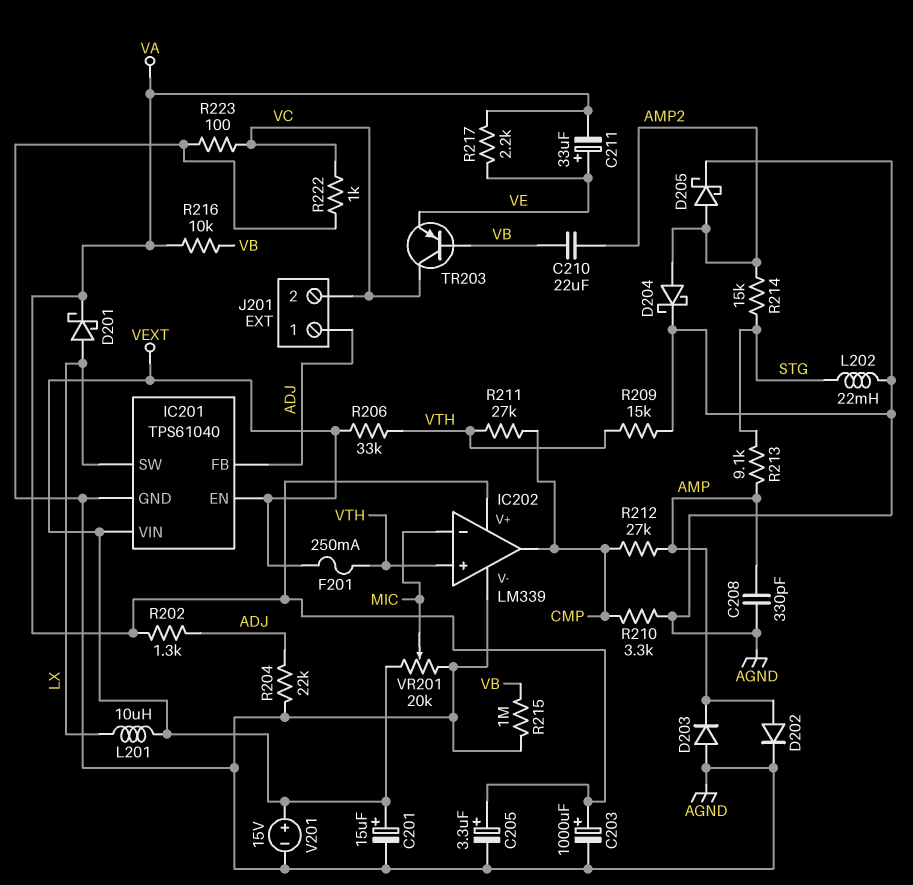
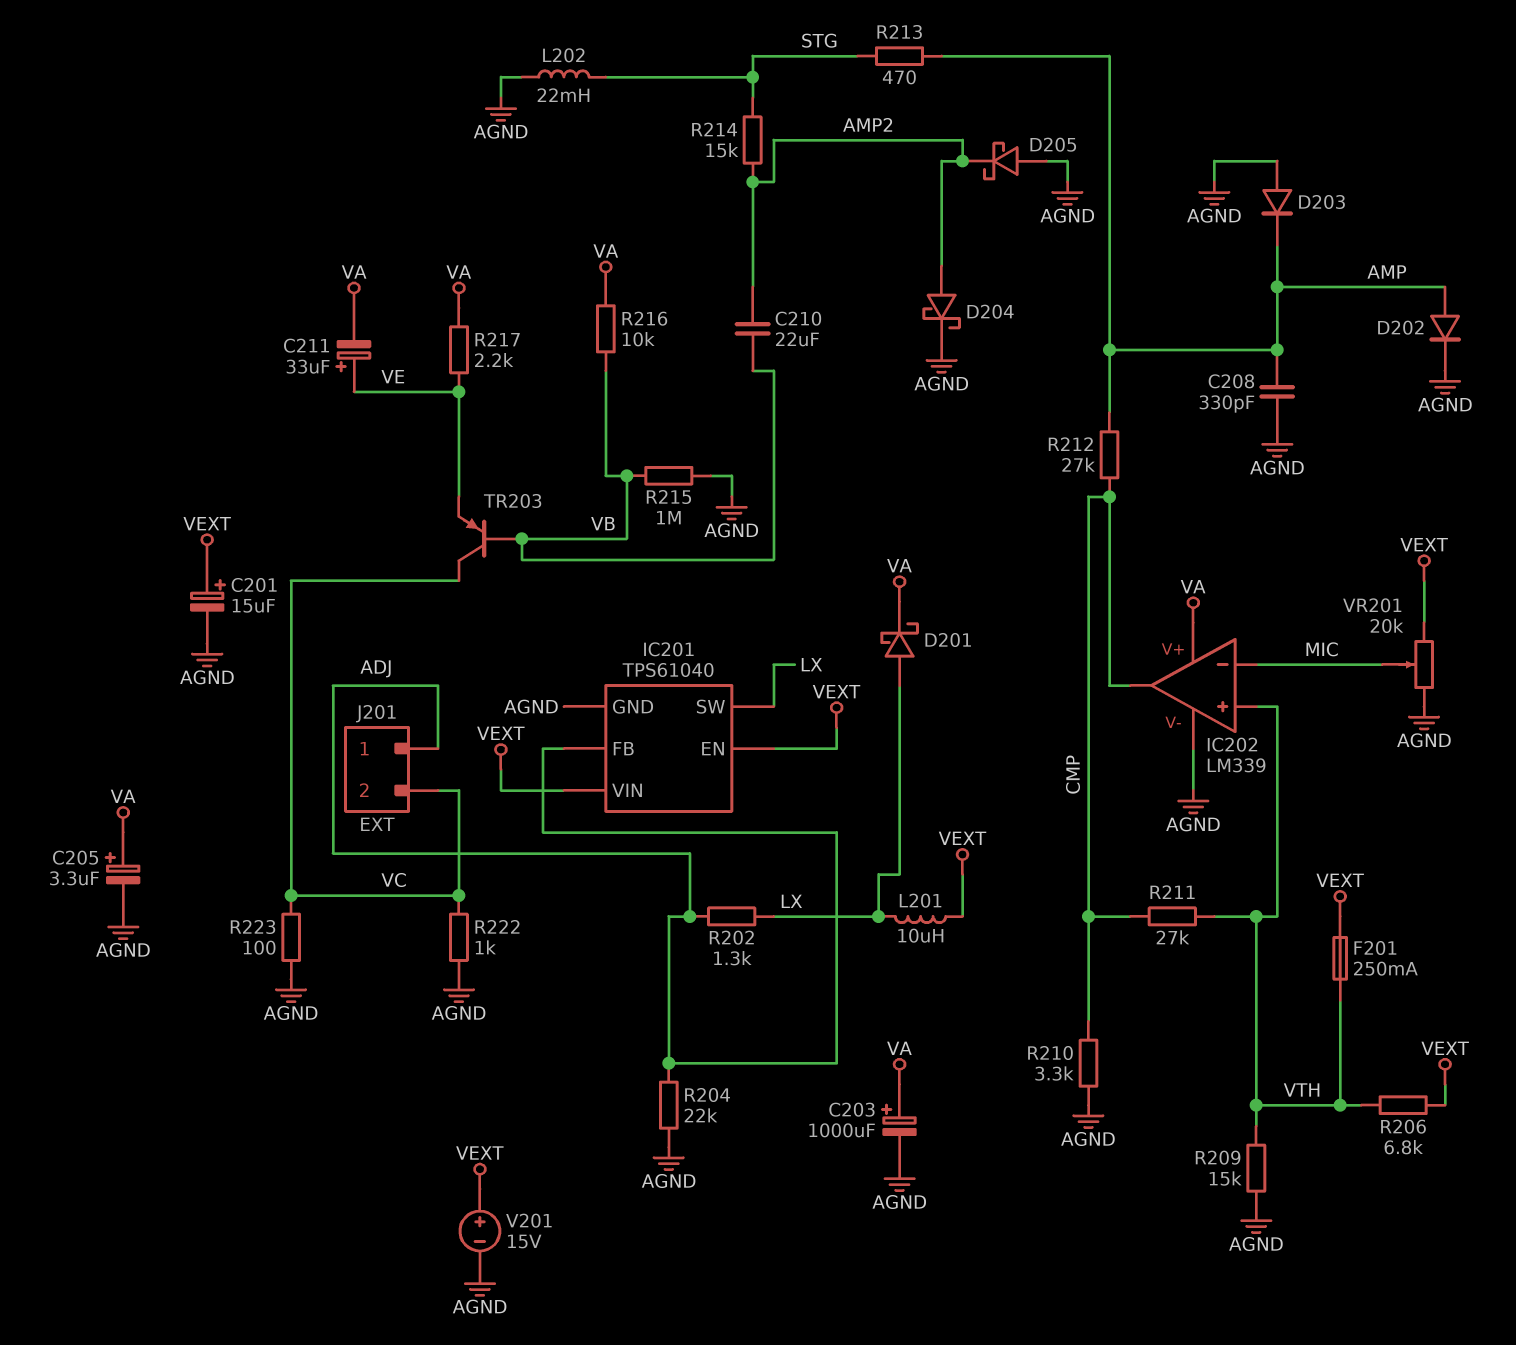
D205: schottky (A AMP2, K AGND) -> schottky (A AGND, K AMP2)
R202: 1.3k (ADJ, VA) -> 1.3k (ADJ, LX)
R206: 33k (VEXT, VTH) -> 6.8k (VEXT, VTH)
R213: 9.1k (AMP, STG) -> 470 (AMP, STG)

